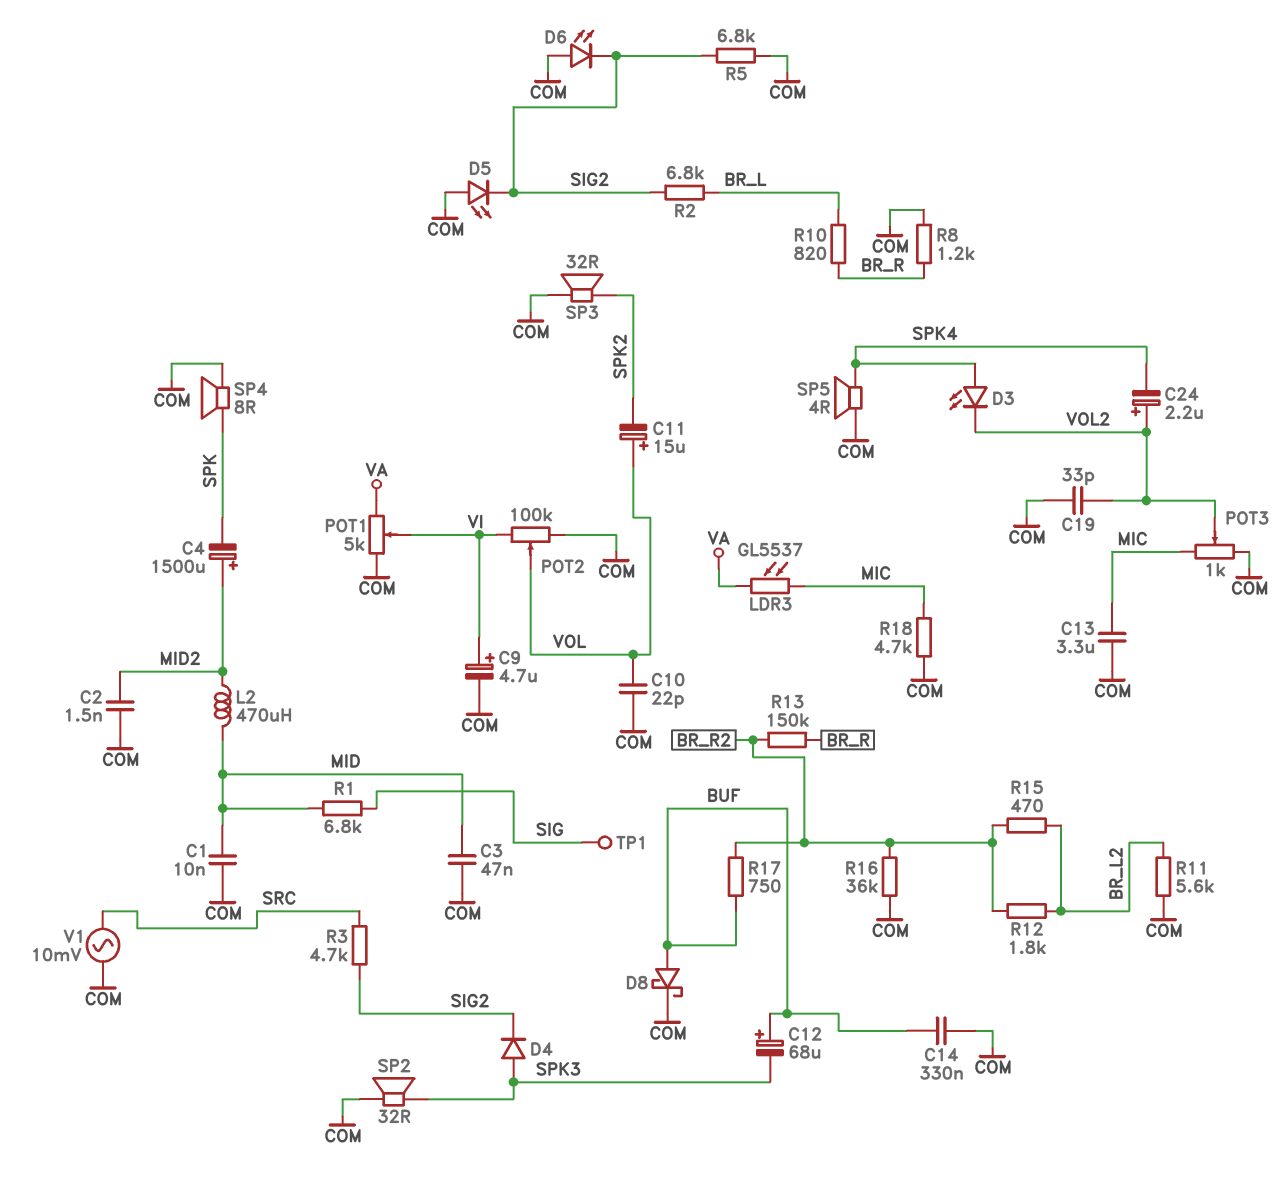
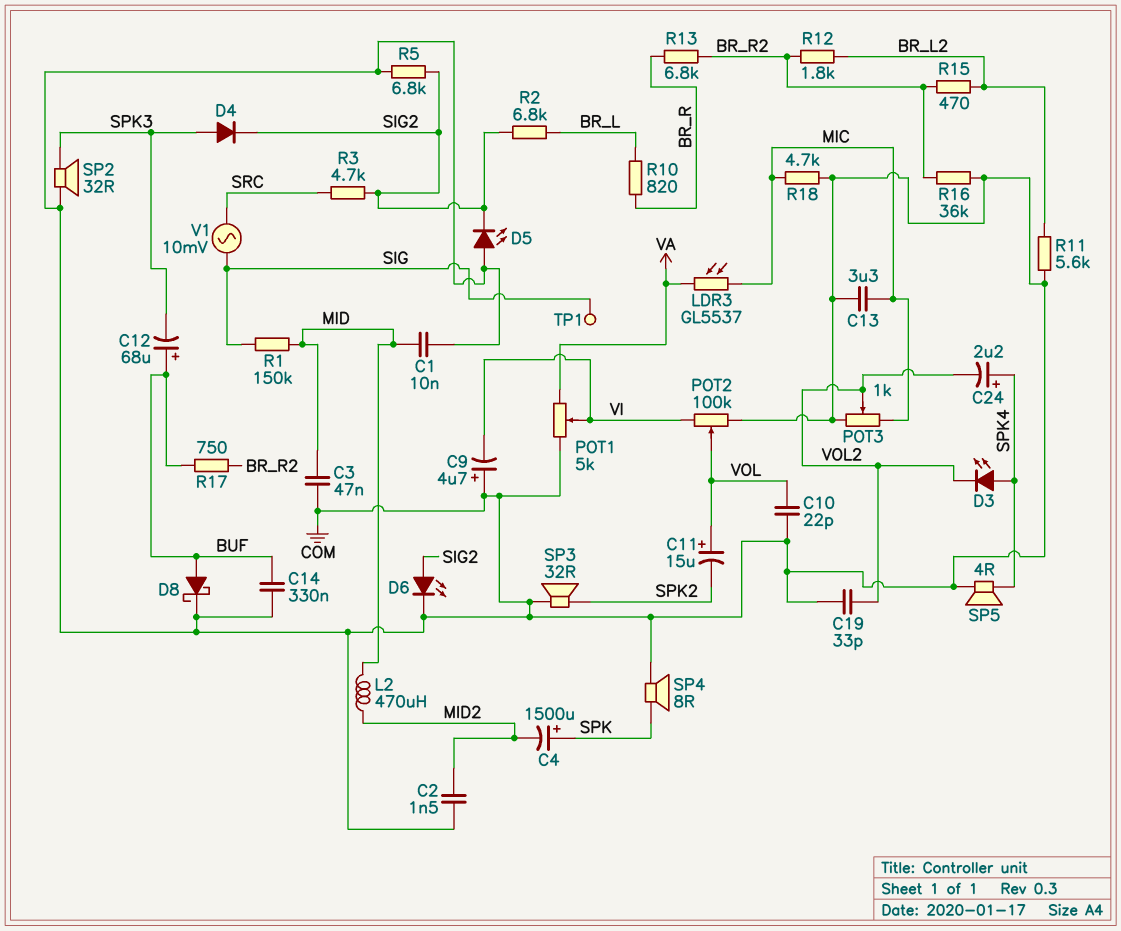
C4: 1500uF (plus MID2, minus SPK) -> 1500uF (plus SPK, minus MID2)
C9: 4.7uF (plus VI, minus COM) -> 4.7uF (plus COM, minus VI)
C24: 2.2uF (plus VOL2, minus SPK4) -> 2.2uF (plus SPK4, minus VOL2)
D6: LED (A COM, K SIG2) -> LED (A SIG2, K COM)
R1: 6.8k (MID, SIG) -> 150k (MID, SIG)
R8: 1.2k (BR_R, COM) -> none
R13: 150k (BR_R, BR_R2) -> 6.8k (BR_R, BR_R2)
V1: AC 10mV (COM, SRC) -> AC 10mV (SIG, SRC)

